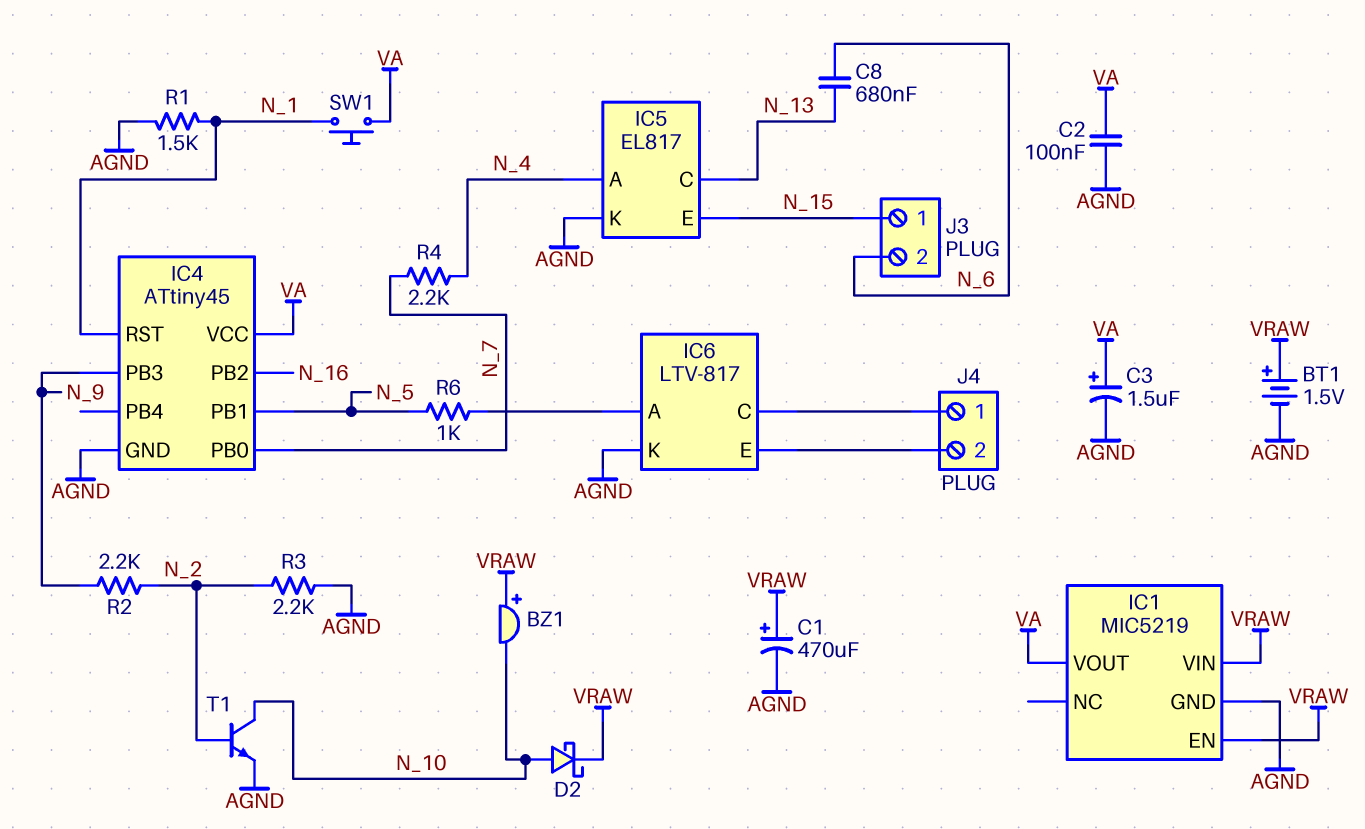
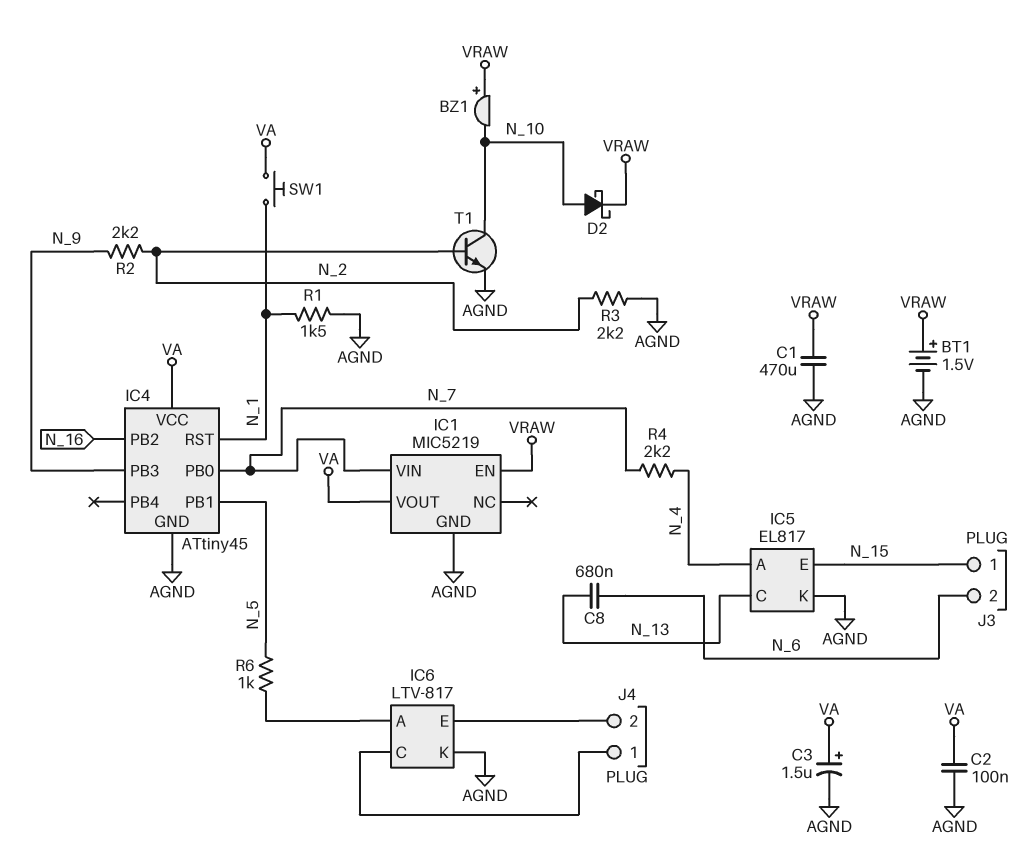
C1: 470uF (plus VRAW, minus AGND) -> 470uF (AGND, VRAW)
IC1 pin VIN: VRAW -> N_7

